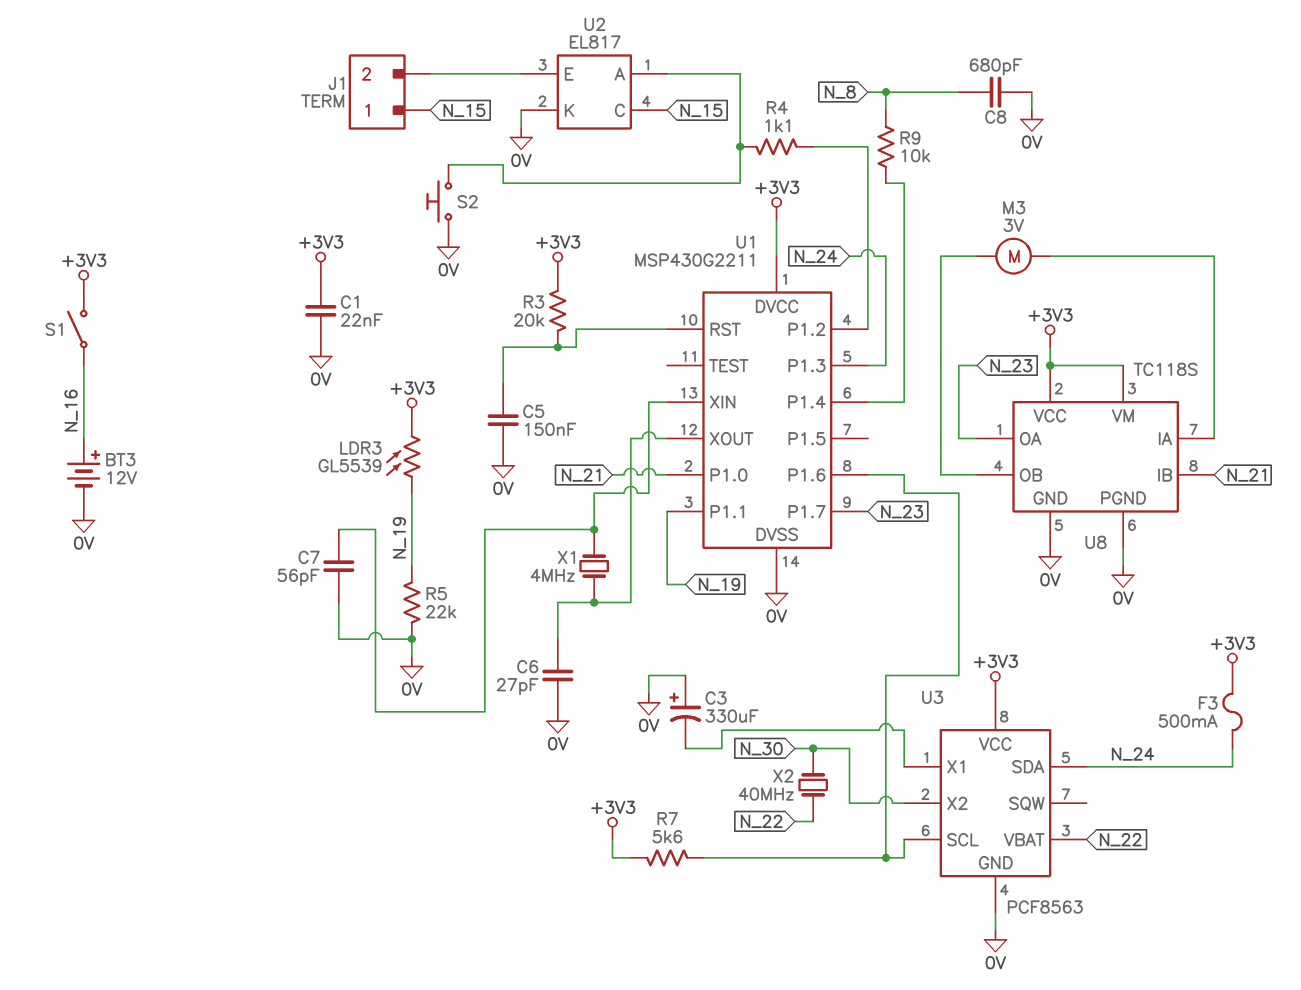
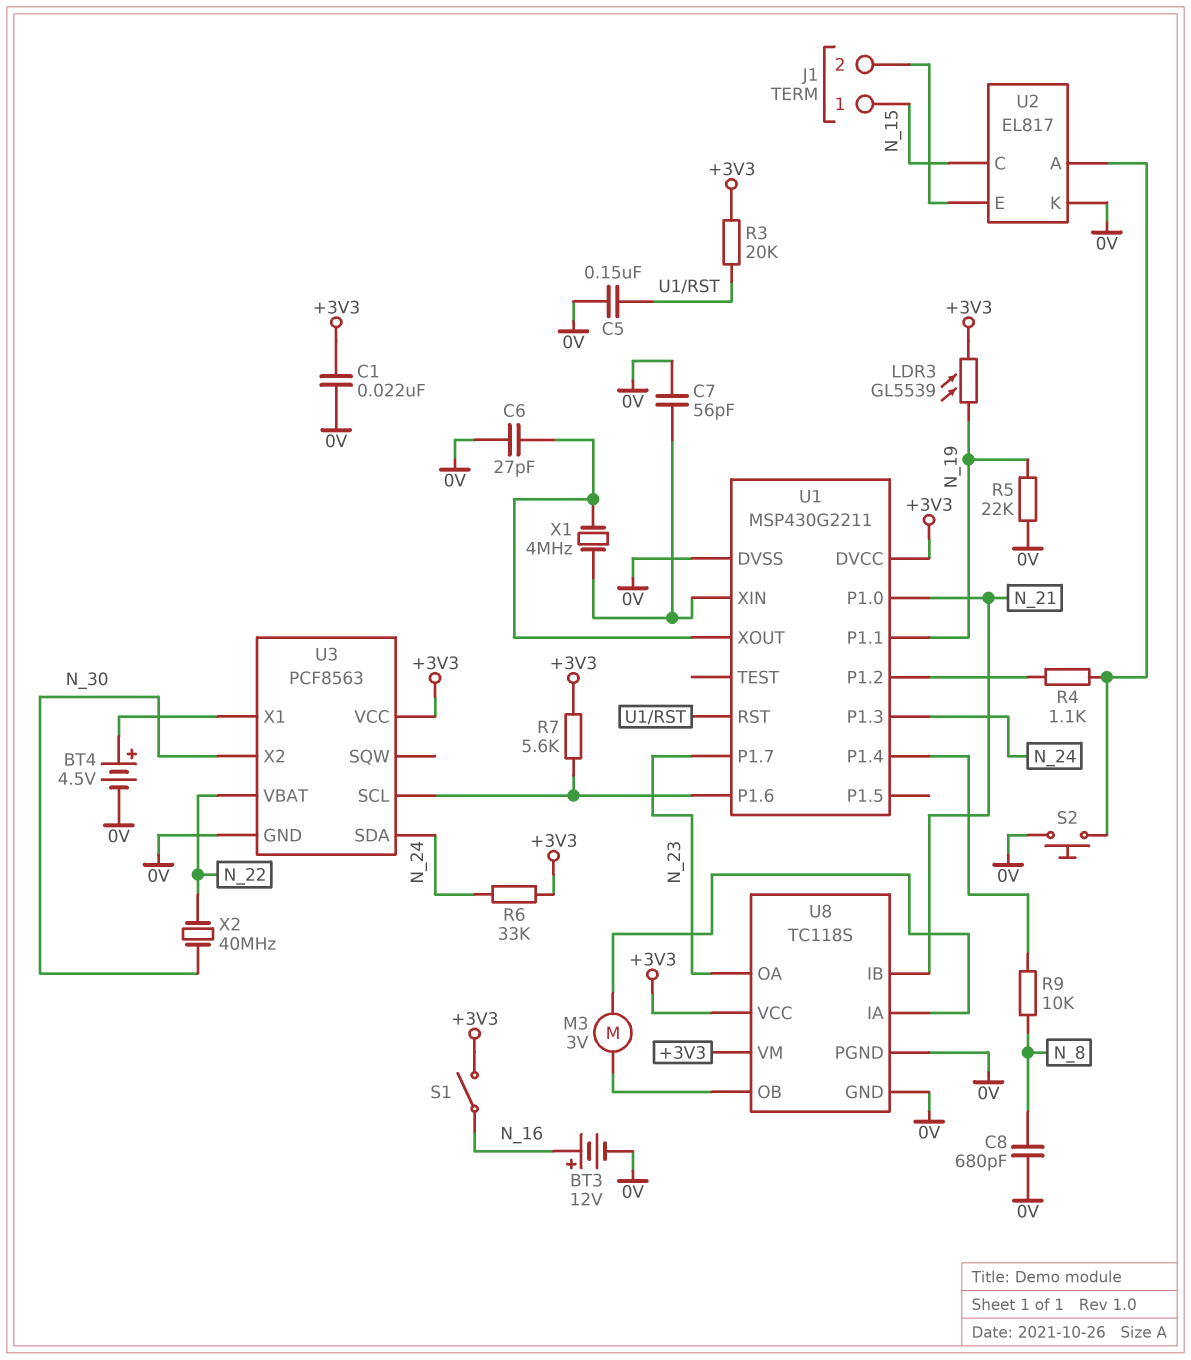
BT4: none -> 4.5V (plus U3/X1, minus 0V)
C3: 330uF (plus 0V, minus U3/X1) -> none
F3: 500mA (+3V3, N_24) -> none
R6: none -> 33k (+3V3, N_24)

